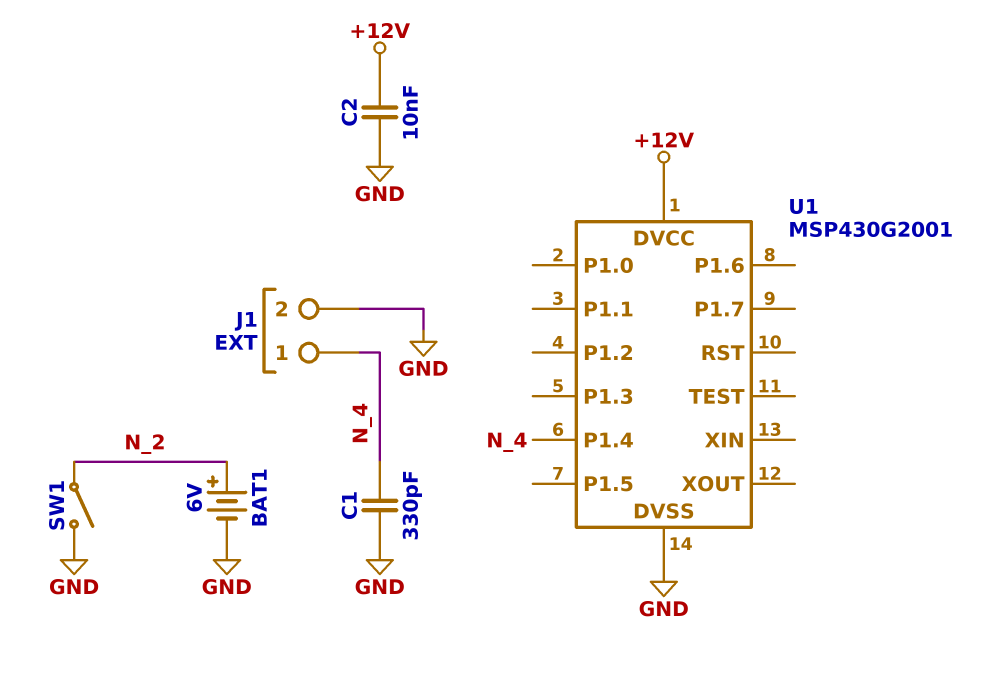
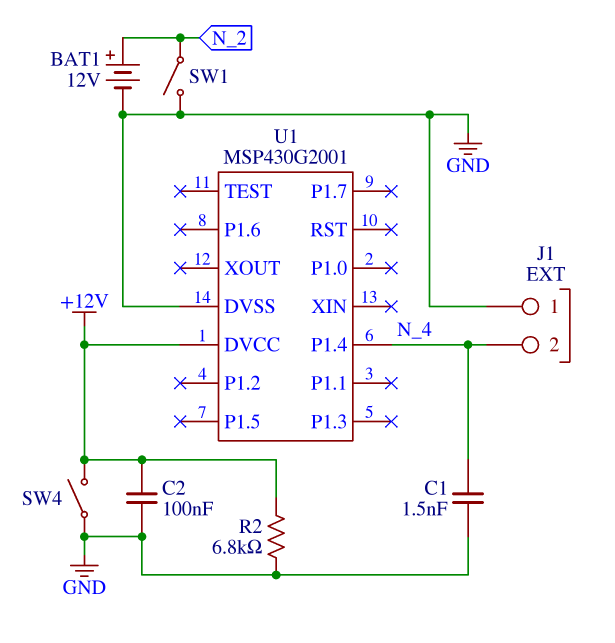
BAT1: 6V (plus N_2, minus GND) -> 12V (plus N_2, minus GND)
C1: 330pF (GND, N_4) -> 1.5nF (GND, N_4)
C2: 10nF (+12V, GND) -> 100nF (+12V, GND)
J1 pin 1: N_4 -> GND
J1 pin 2: GND -> N_4
R2: none -> 6.8k (+12V, GND)
SW4: none -> switch (+12V, GND)

